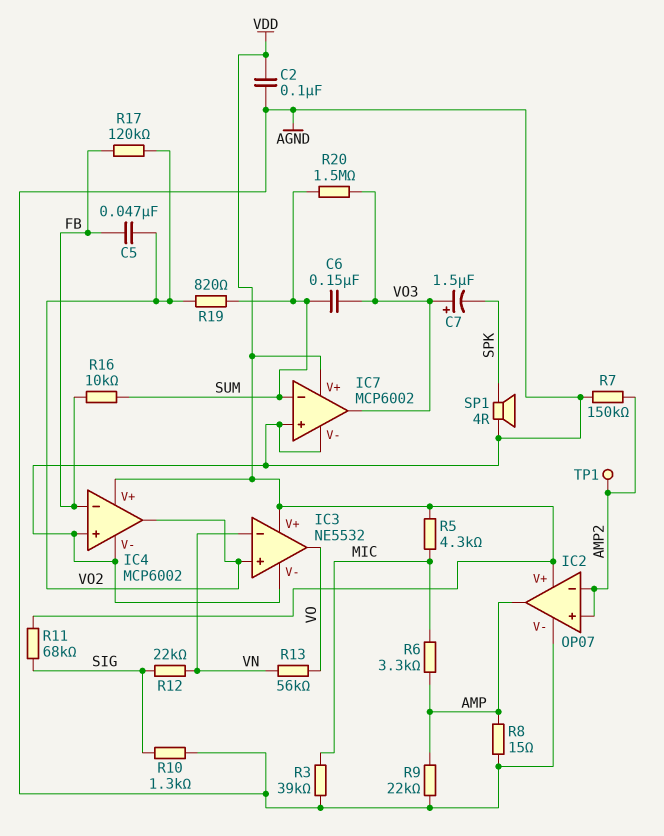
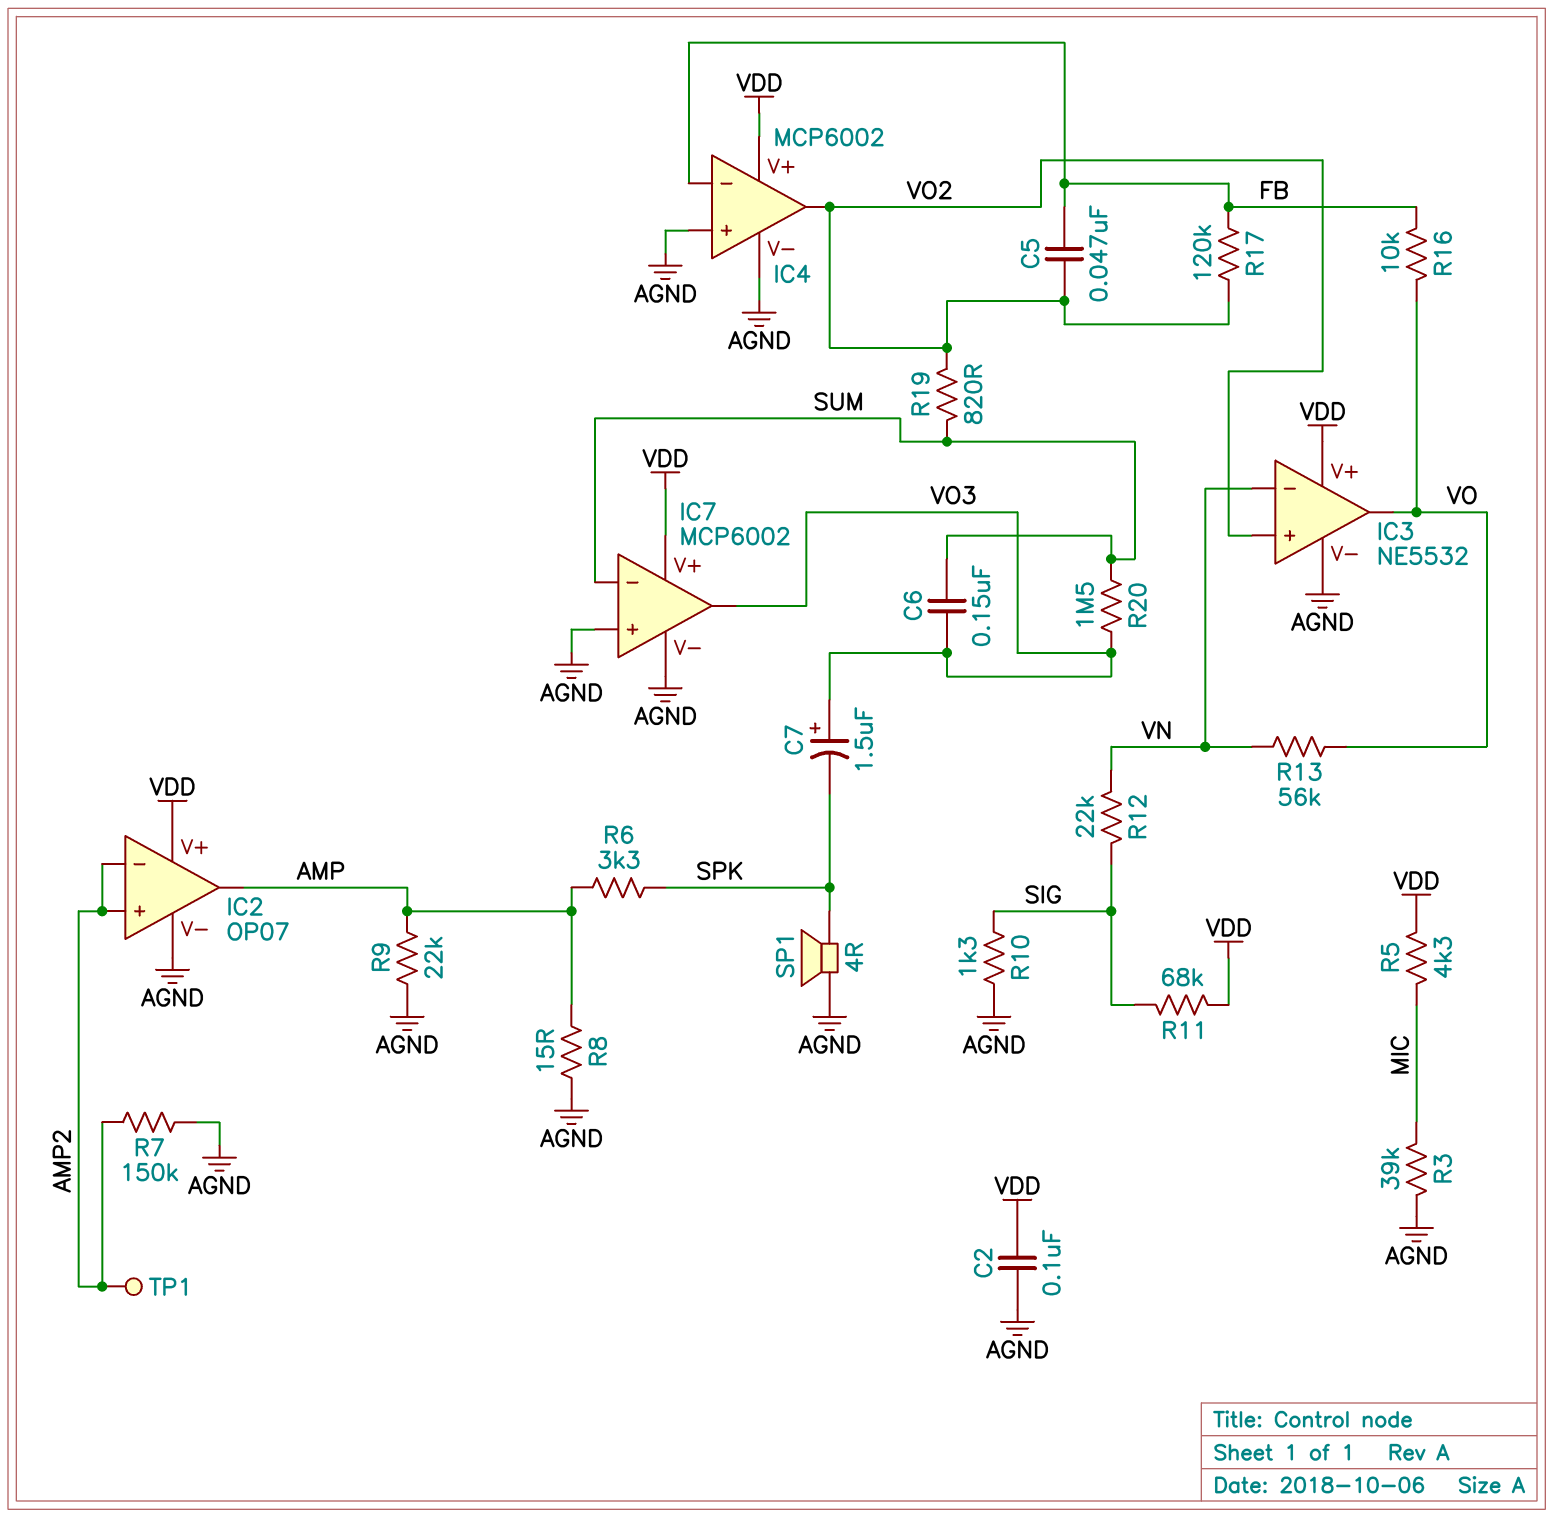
R6: 3.3k (AMP, MIC) -> 3.3k (AMP, SPK)
R16: 10k (FB, SUM) -> 10k (FB, VO)

